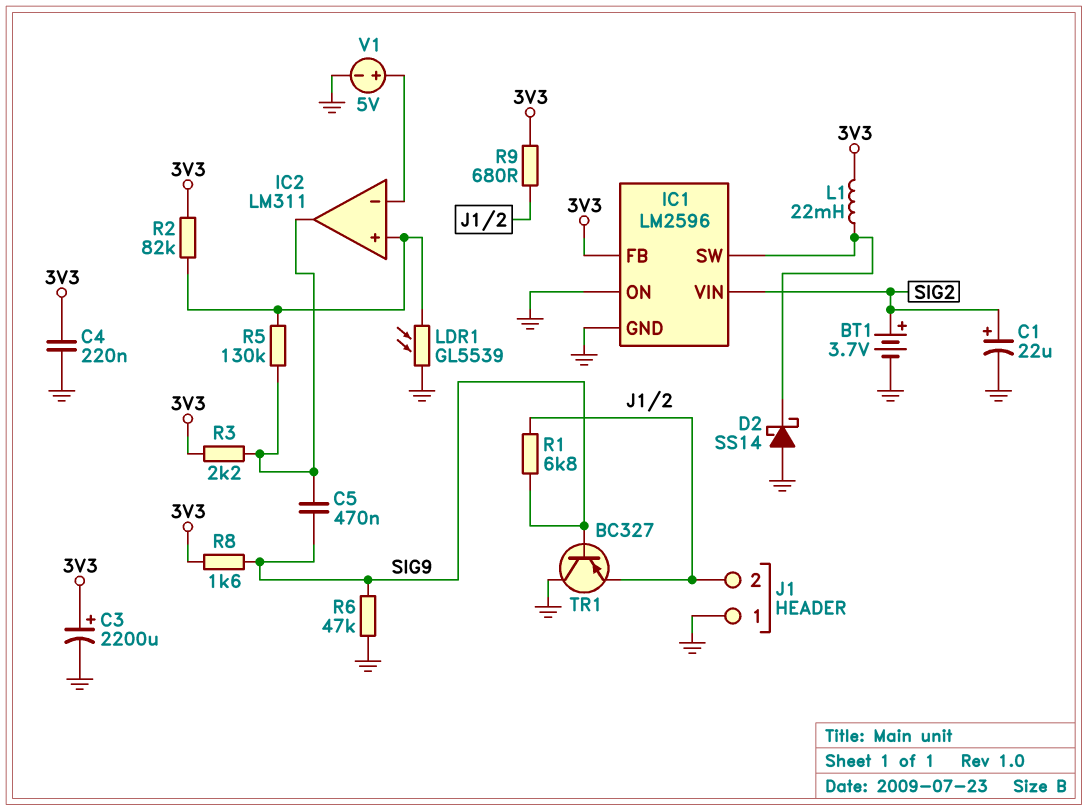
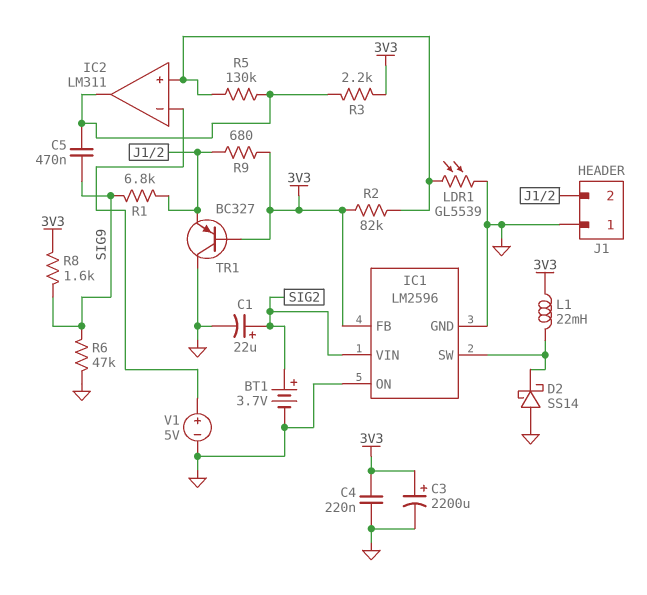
TR1: PNP BC327 (B SIG9, C GND, E J1/2) -> PNP BC327 (B 3V3, C GND, E J1/2)

